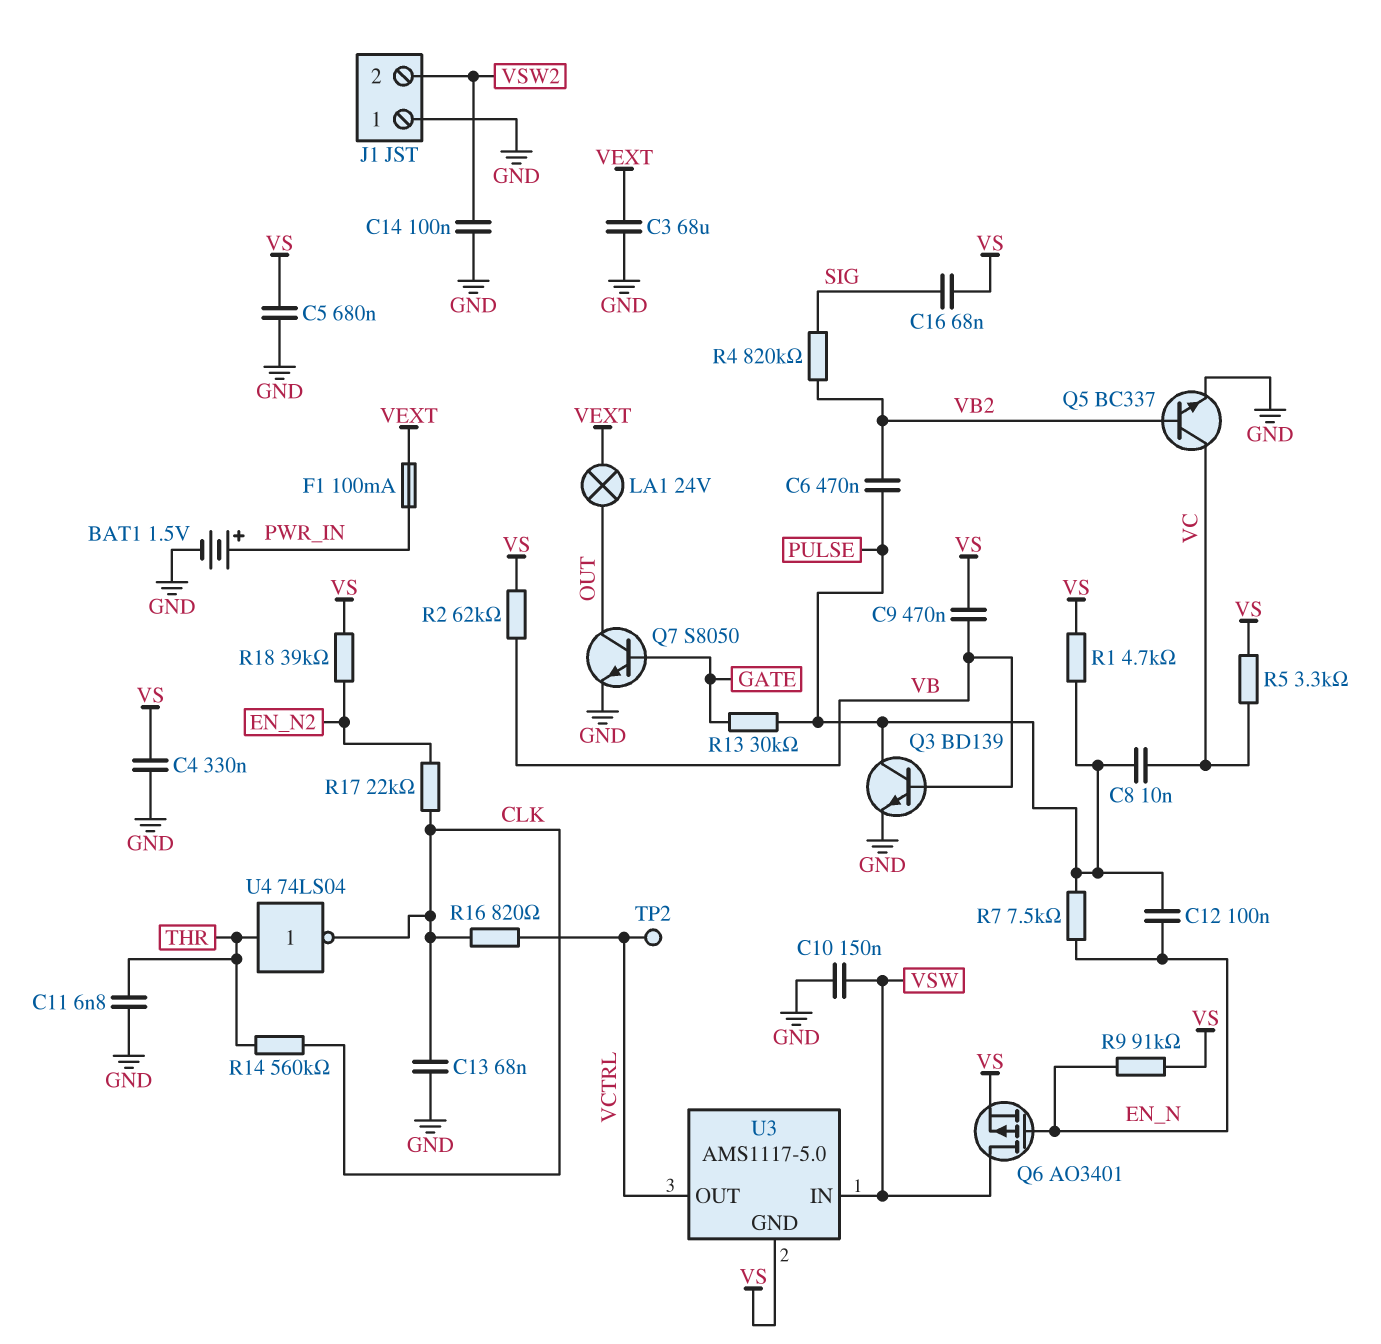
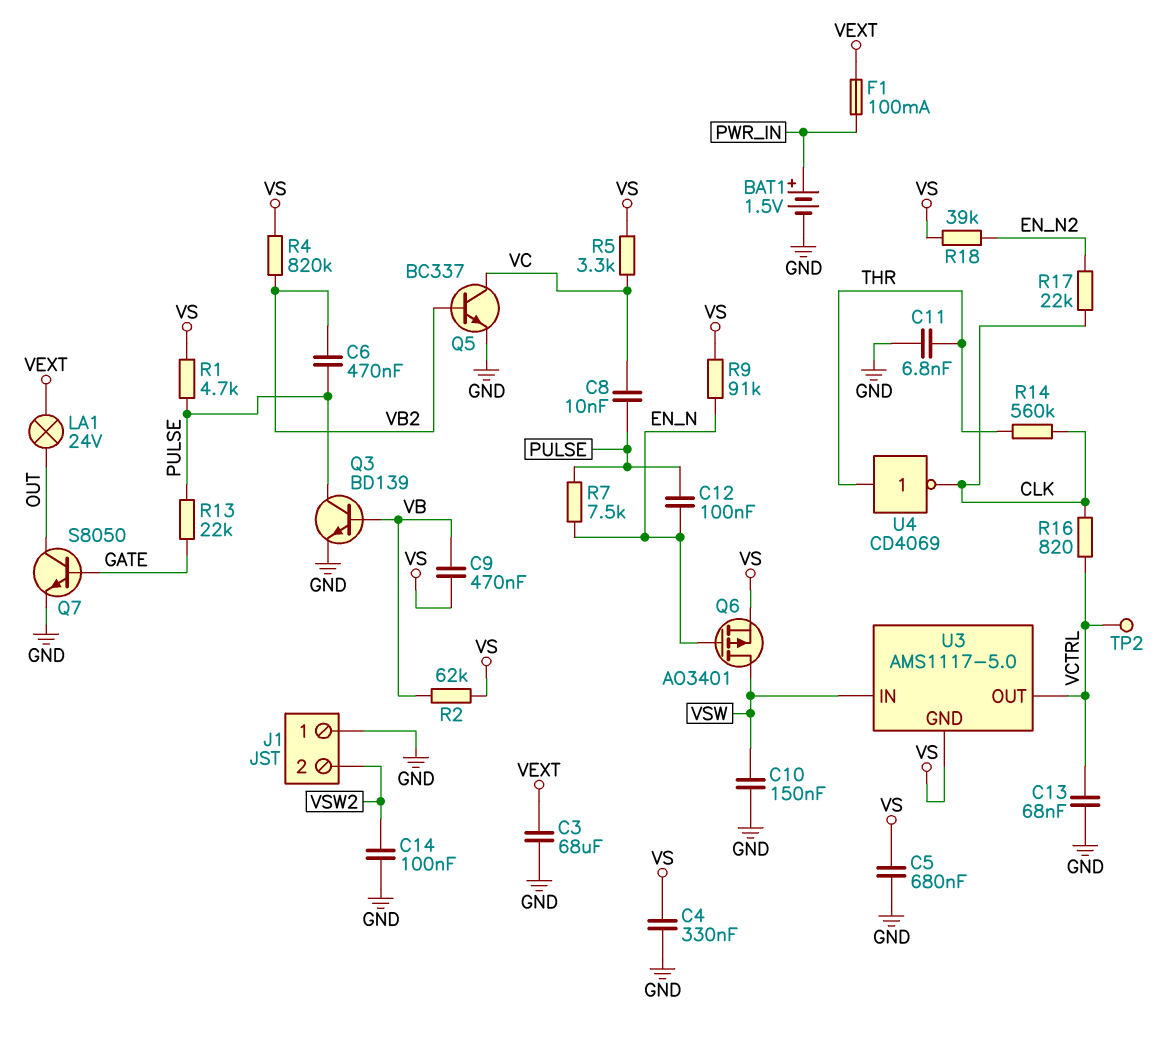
C13: 68nF (CLK, GND) -> 68nF (GND, VCTRL)
C16: 68nF (SIG, VS) -> none
R4: 820k (SIG, VB2) -> 820k (VB2, VS)
R13: 30k (GATE, PULSE) -> 22k (GATE, PULSE)
U4: NOT 74LS04 (in THR, out CLK) -> NOT CD4069 (in THR, out CLK)

